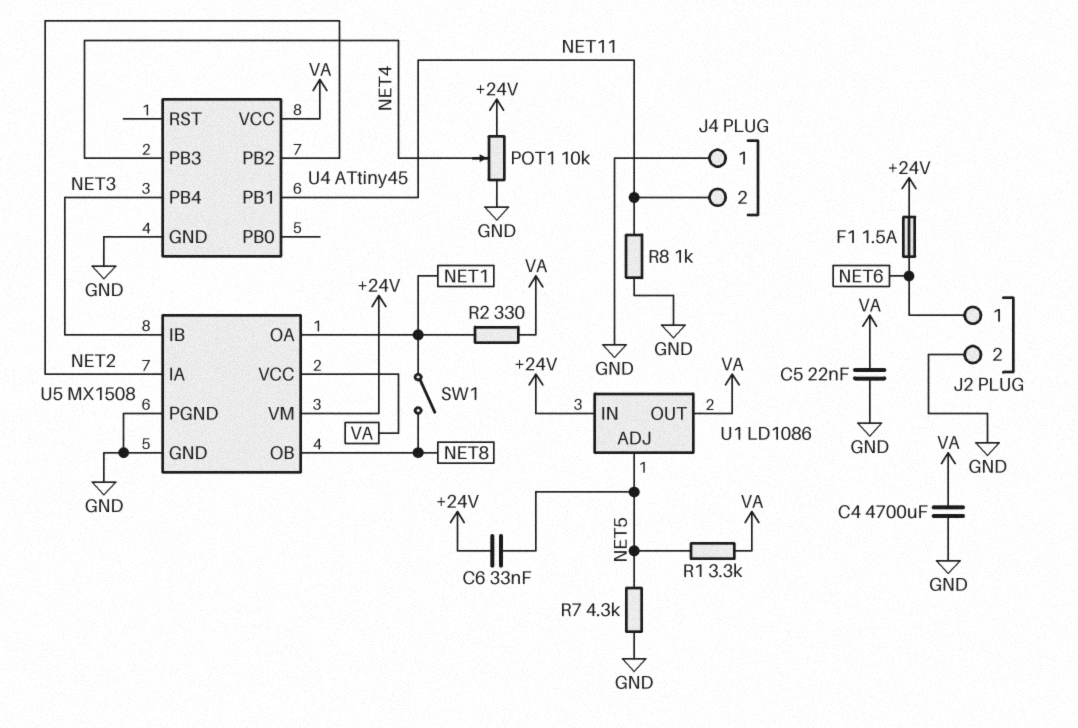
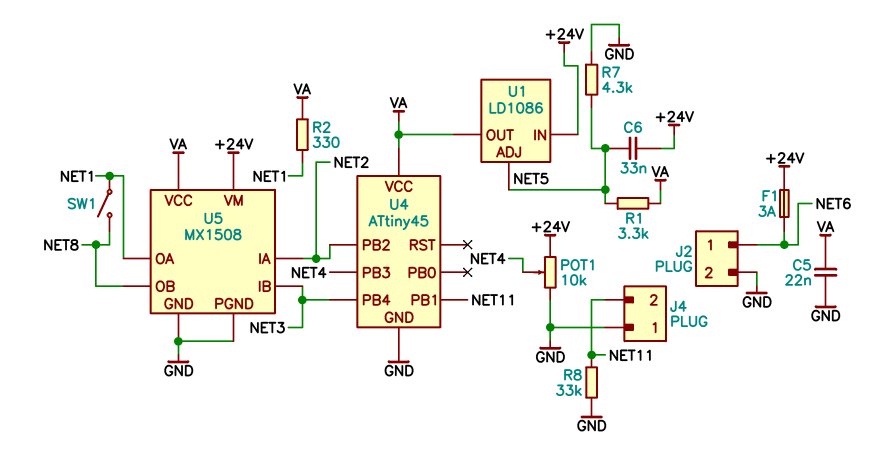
C4: 4700uF (GND, VA) -> none
F1: 1.5A (+24V, NET6) -> 3A (+24V, NET6)
R8: 1k (GND, NET11) -> 33k (GND, NET11)

